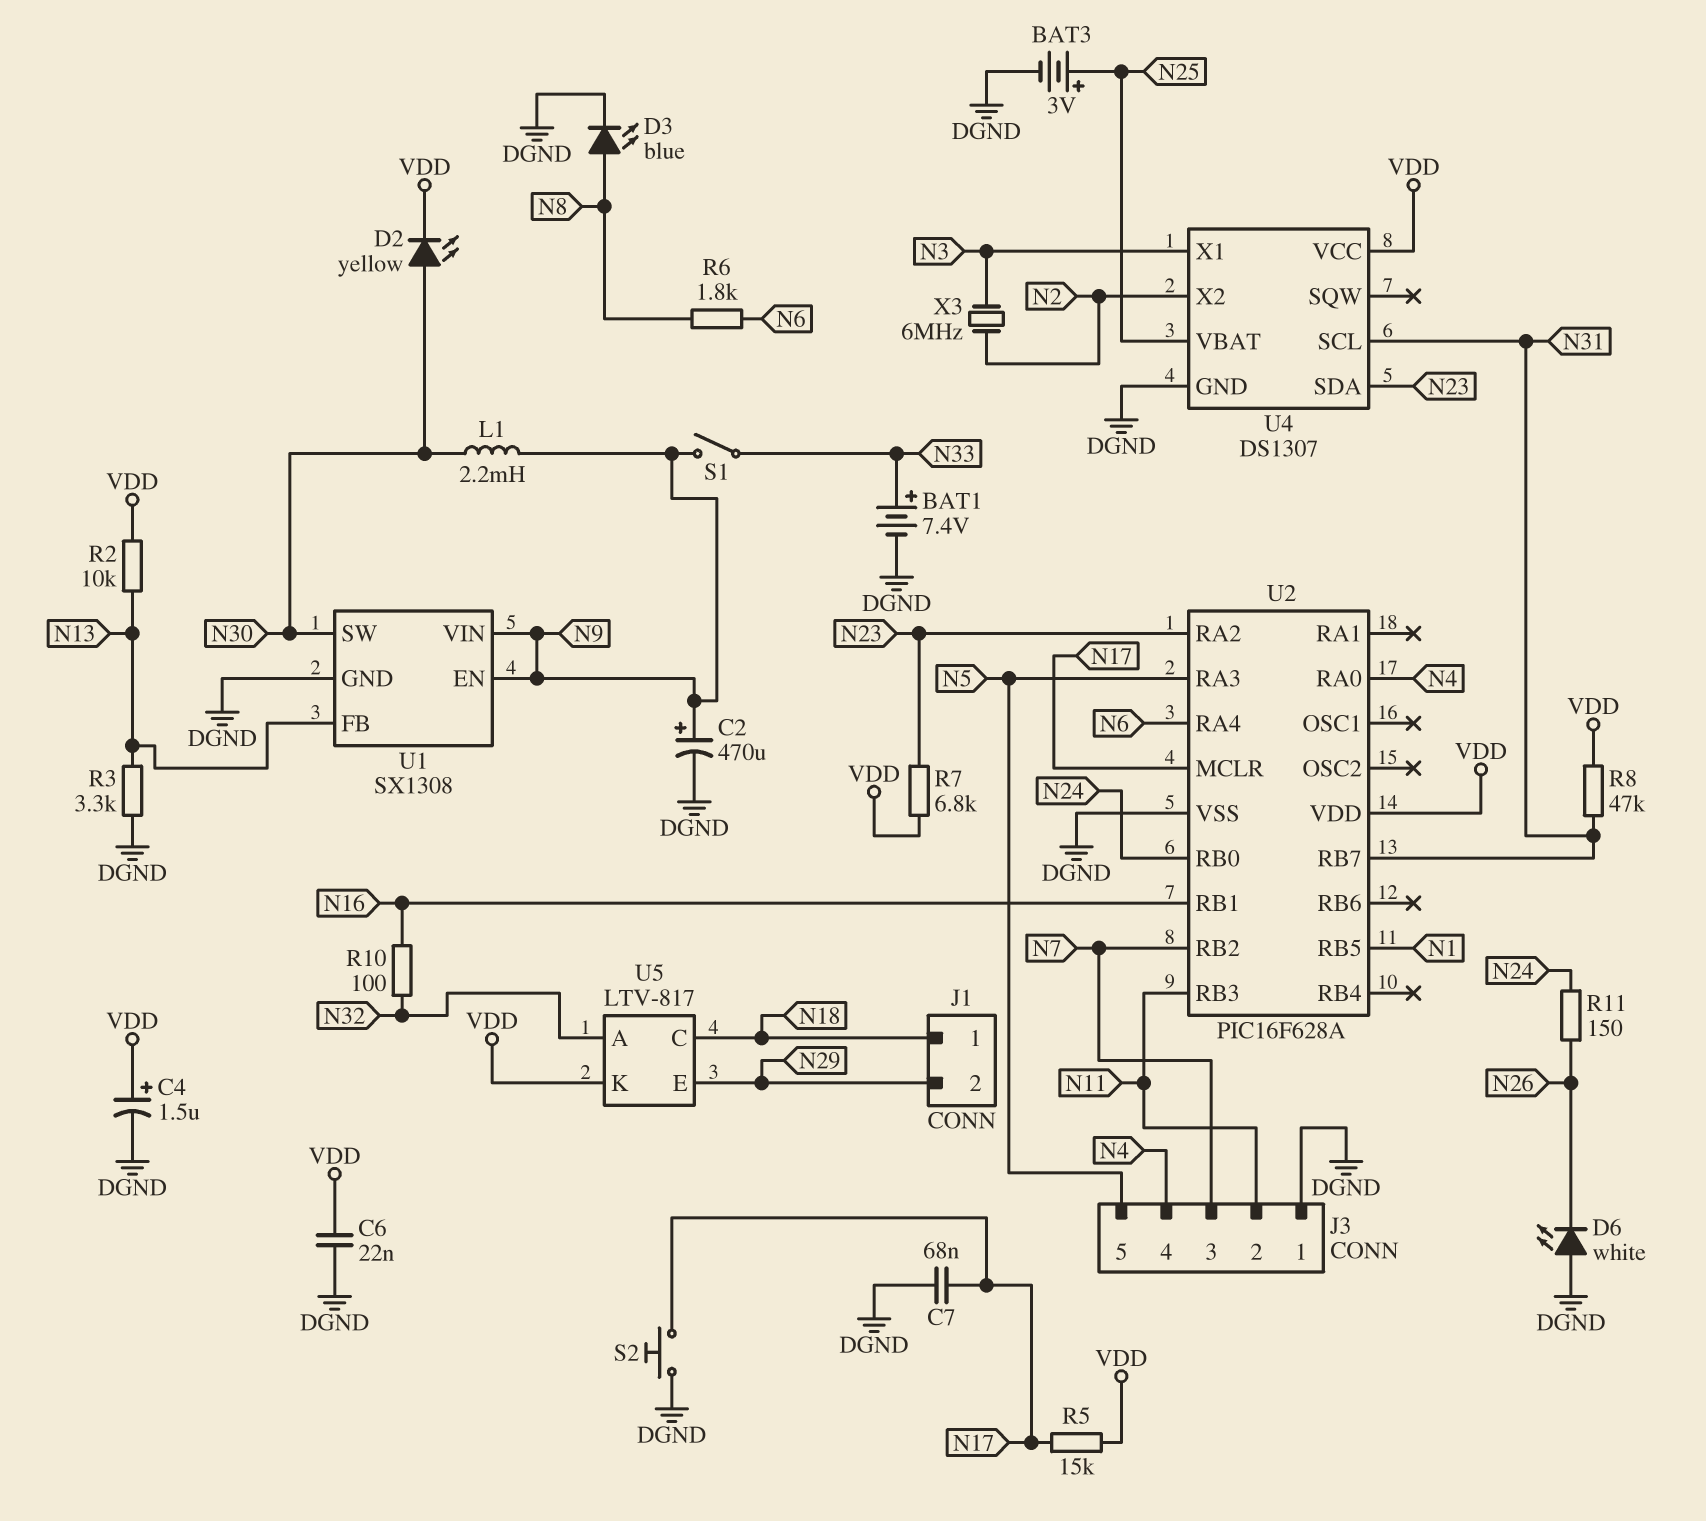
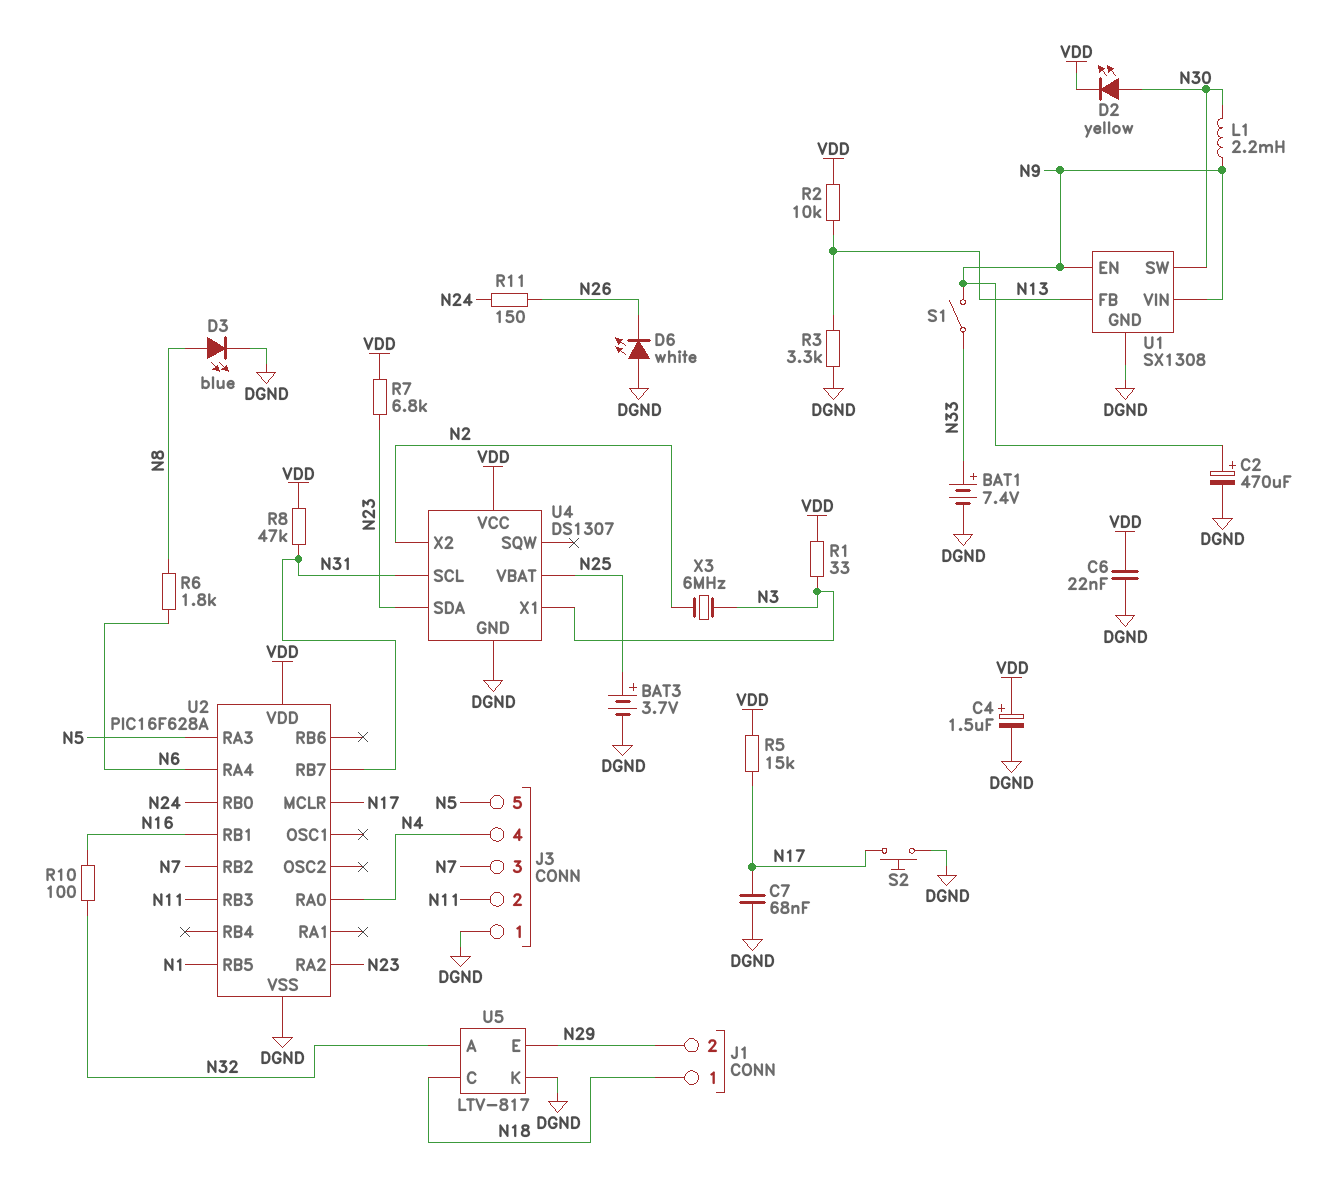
BAT3: 3V (plus N25, minus DGND) -> 3.7V (plus N25, minus DGND)
R1: none -> 33 (N3, VDD)
U5 pin K: VDD -> DGND

